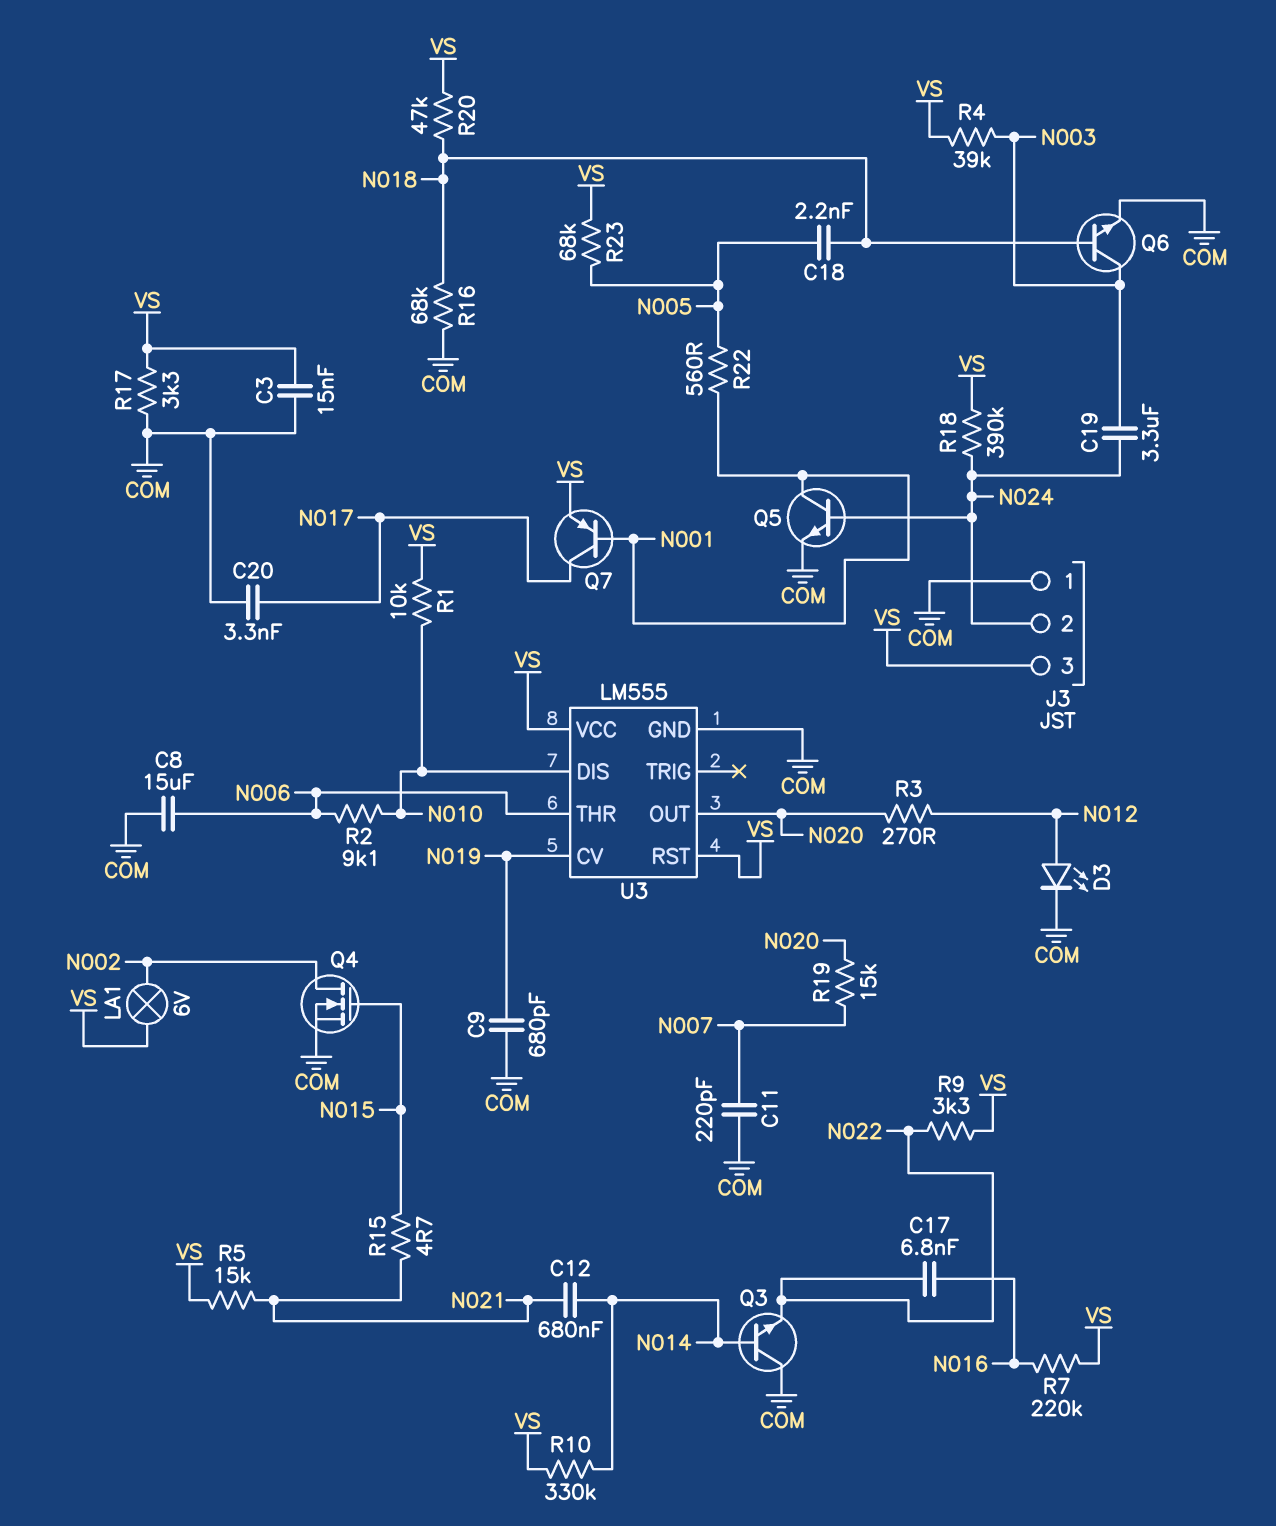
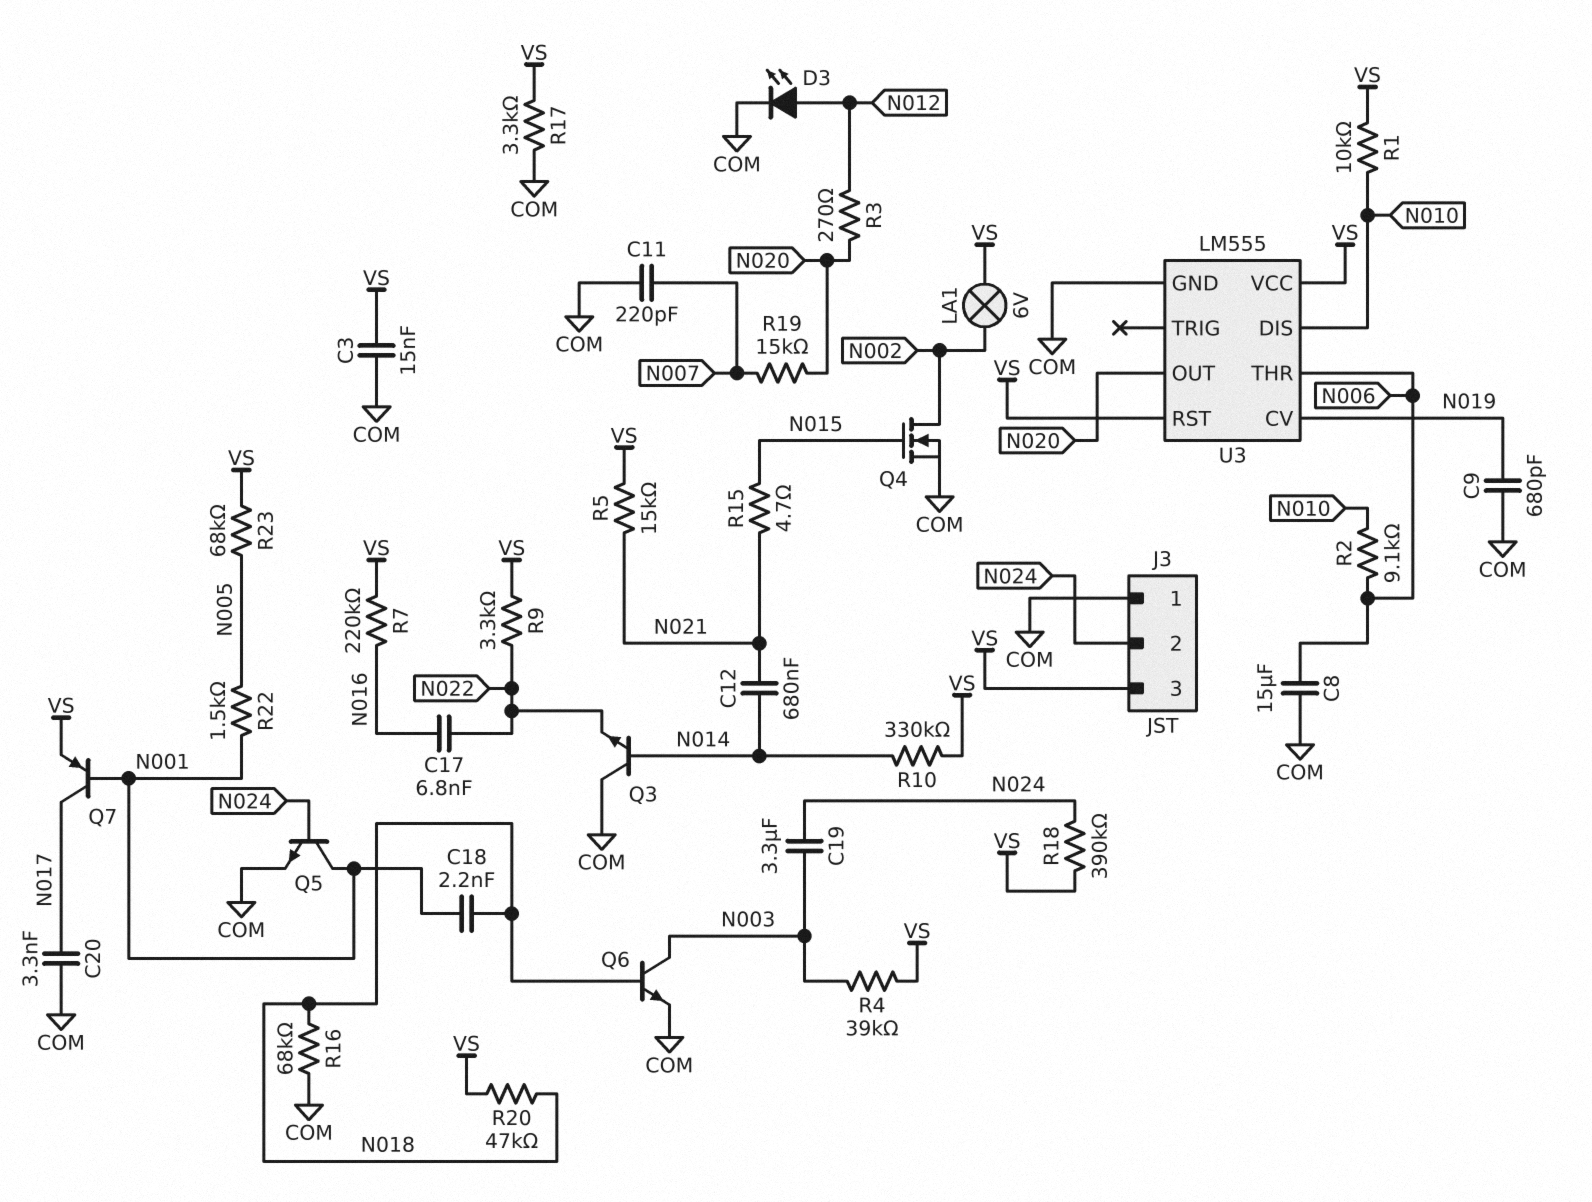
C18: 2.2nF (N005, N018) -> 2.2nF (N001, N018)
R22: 560 (N001, N005) -> 1.5k (N001, N005)

